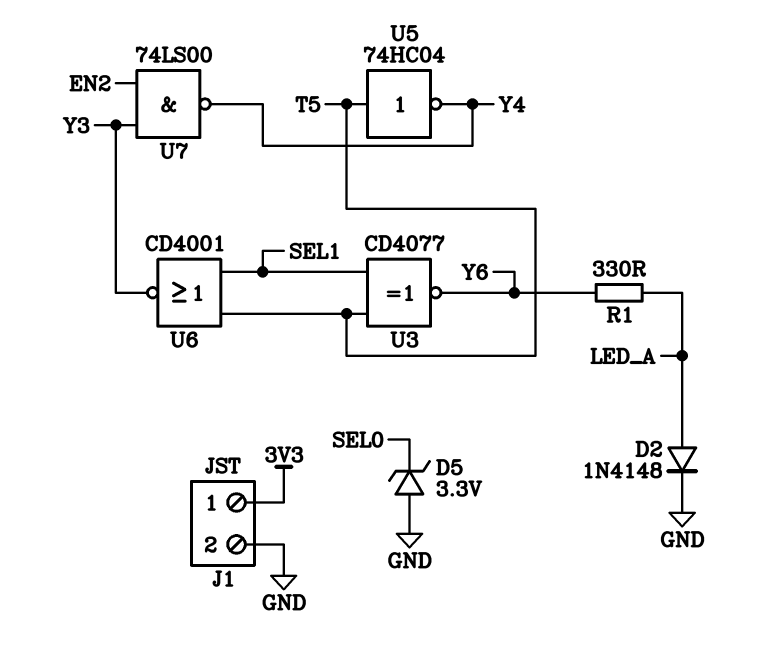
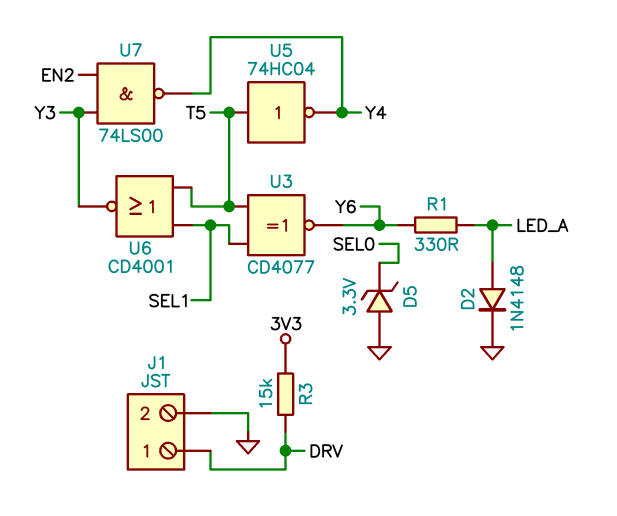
J1 pin 1: 3V3 -> DRV
R3: none -> 15k (3V3, DRV)

